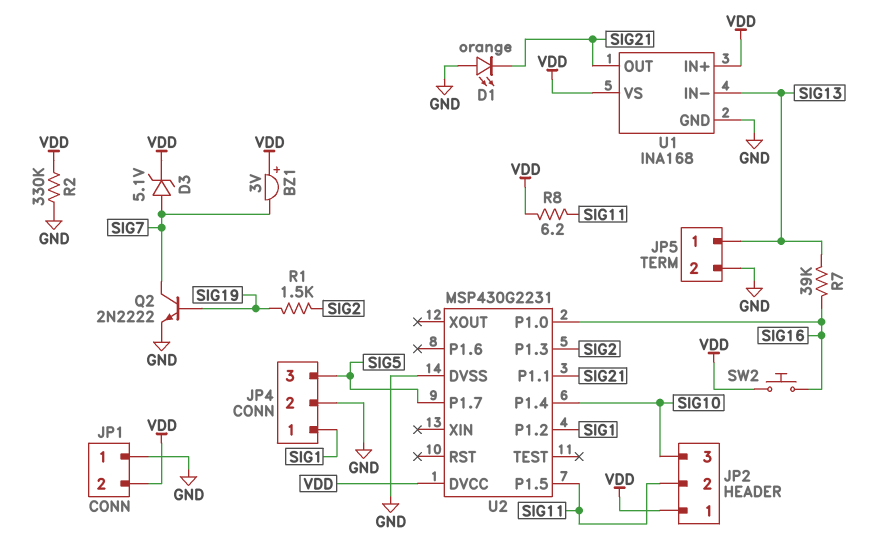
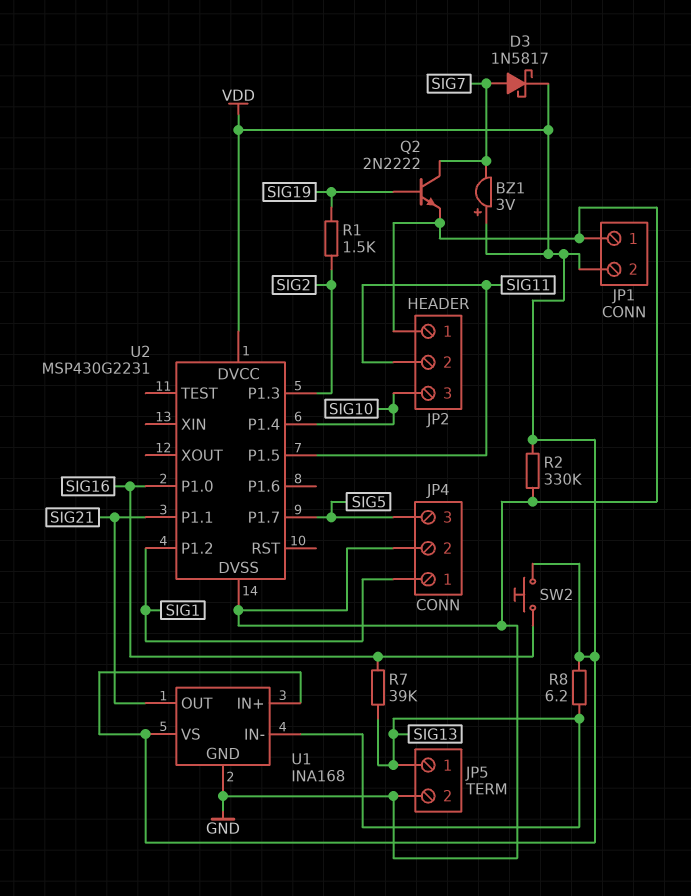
D1: LED orange (A GND, K SIG21) -> none
D3: zener 5.1V (A SIG7, K VDD) -> schottky 1N5817 (A SIG7, K VDD)
JP2 pin 1: VDD -> GND
R8: 6.2 (SIG11, VDD) -> 6.2 (SIG13, VDD)

